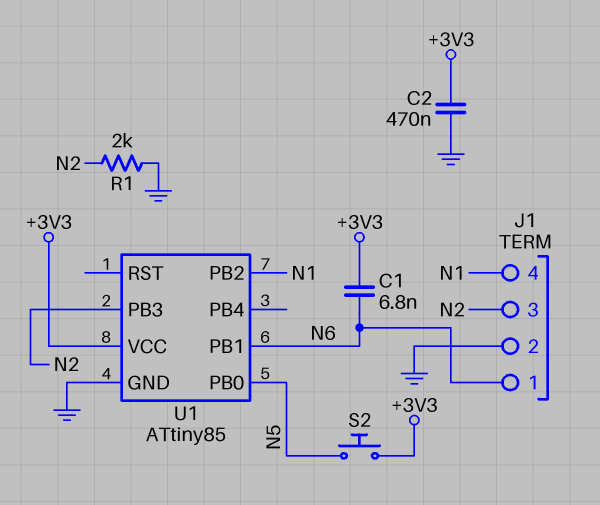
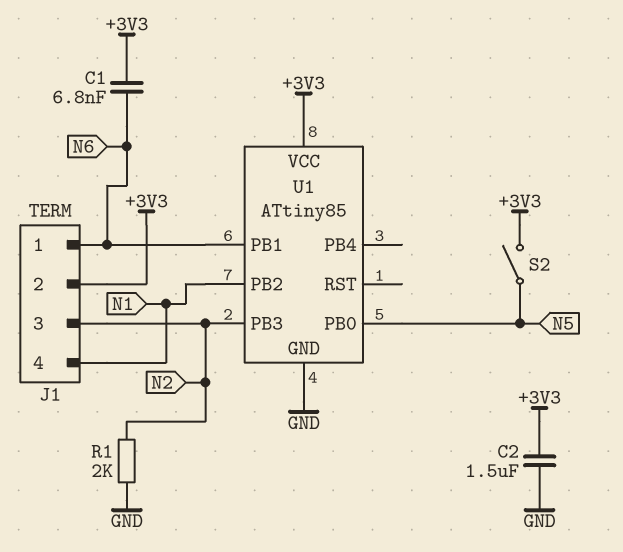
C2: 470nF (+3V3, GND) -> 1.5uF (+3V3, GND)
J1 pin 2: GND -> +3V3
S2: button (+3V3, N5) -> switch (+3V3, N5)

